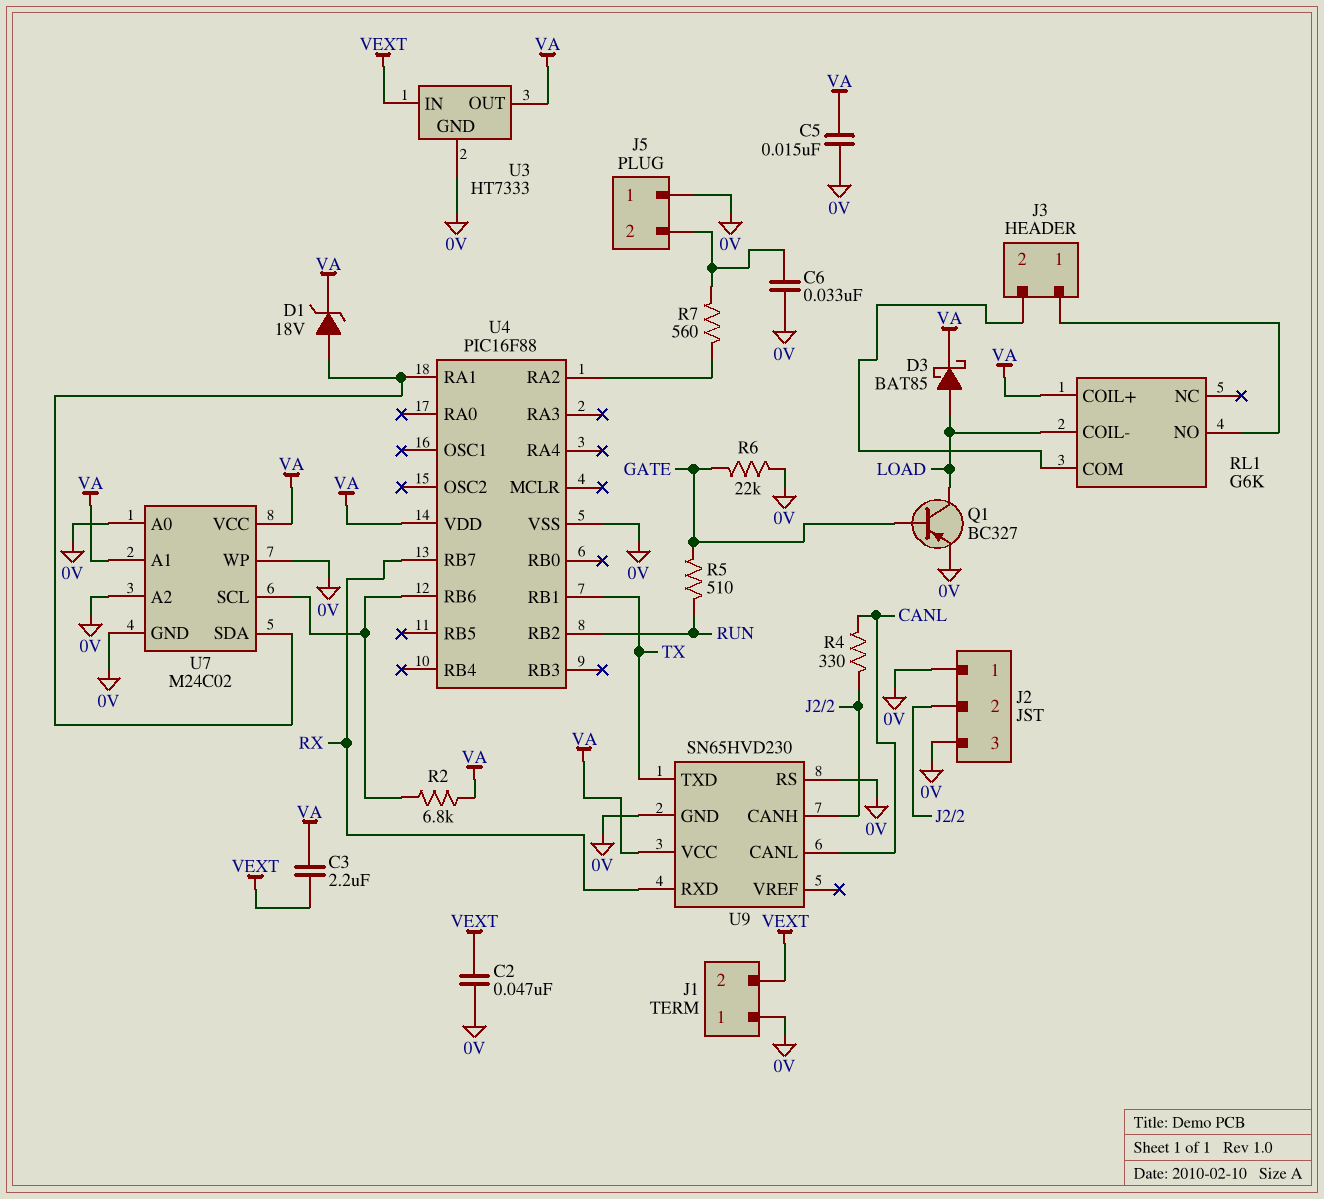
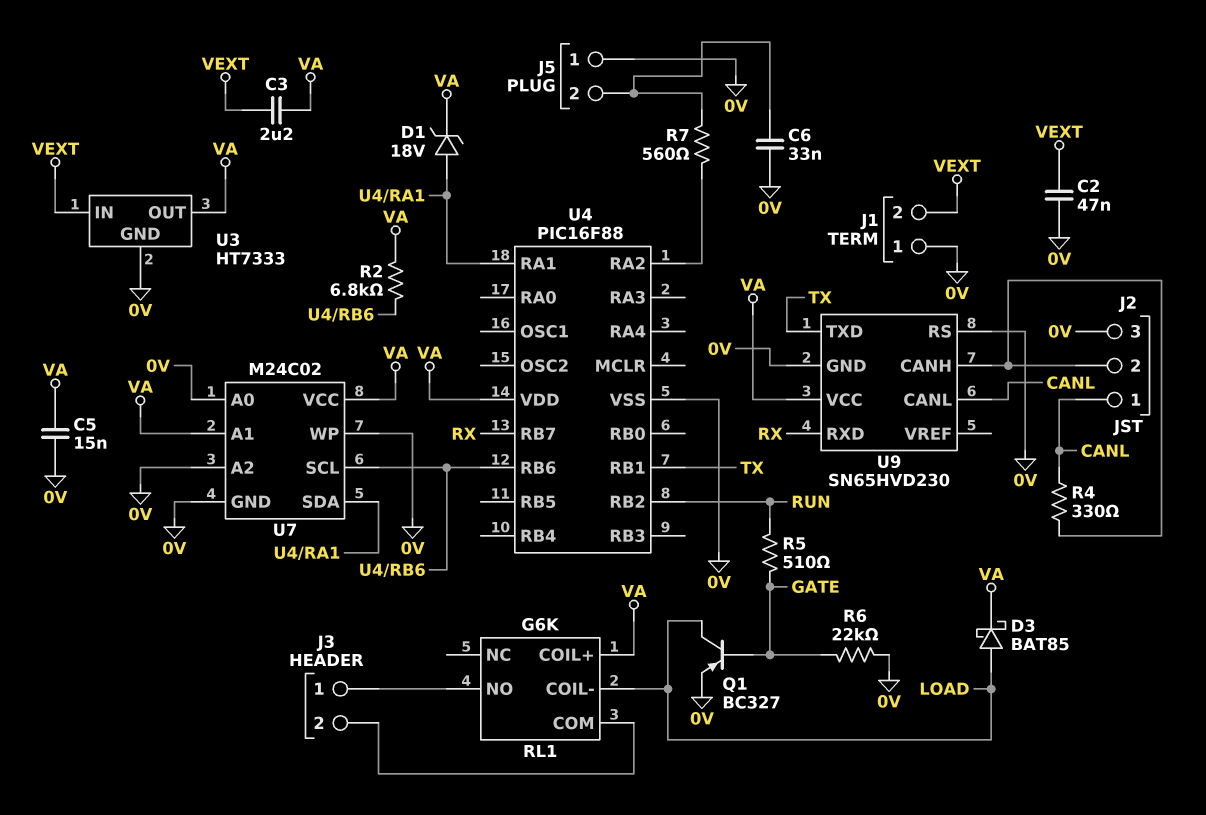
J2 pin 1: 0V -> CANL

